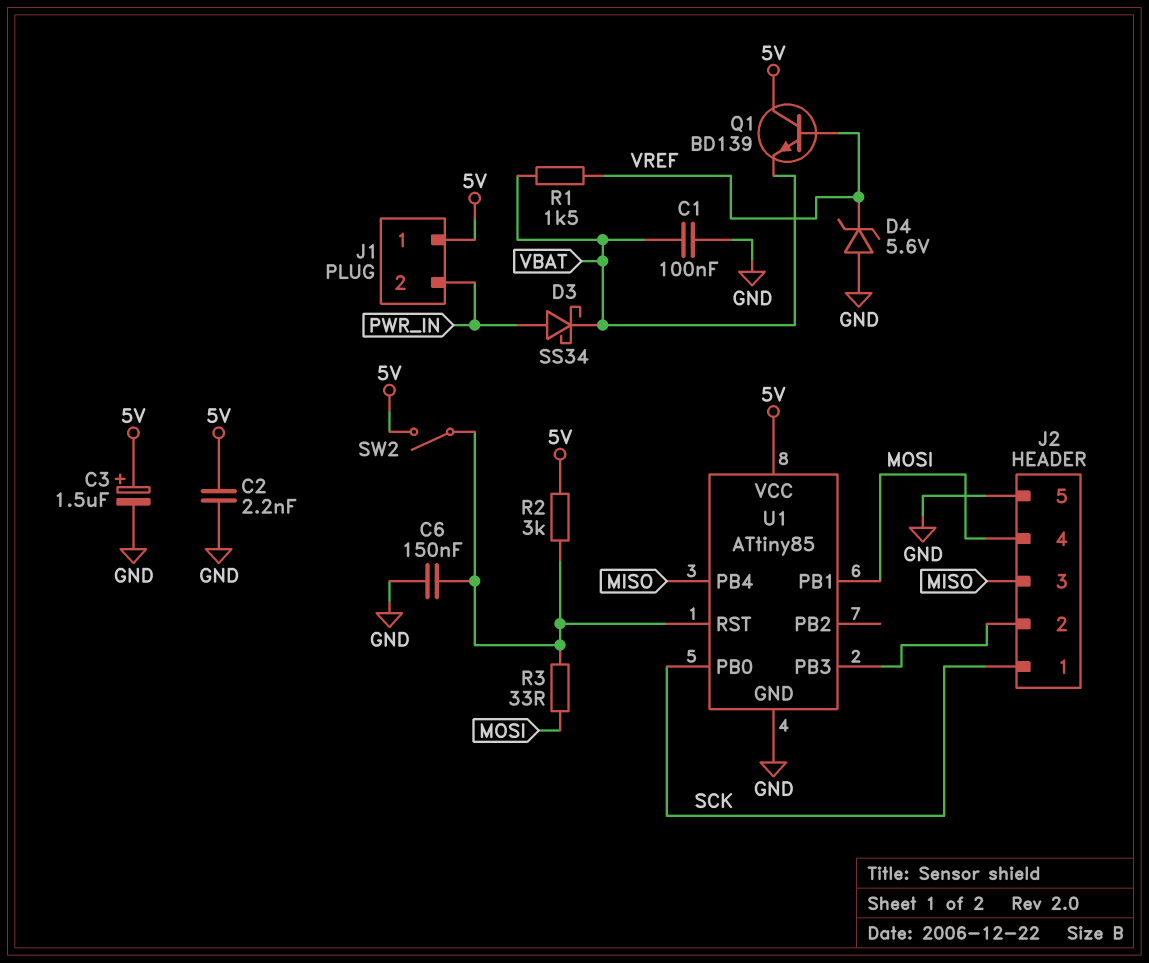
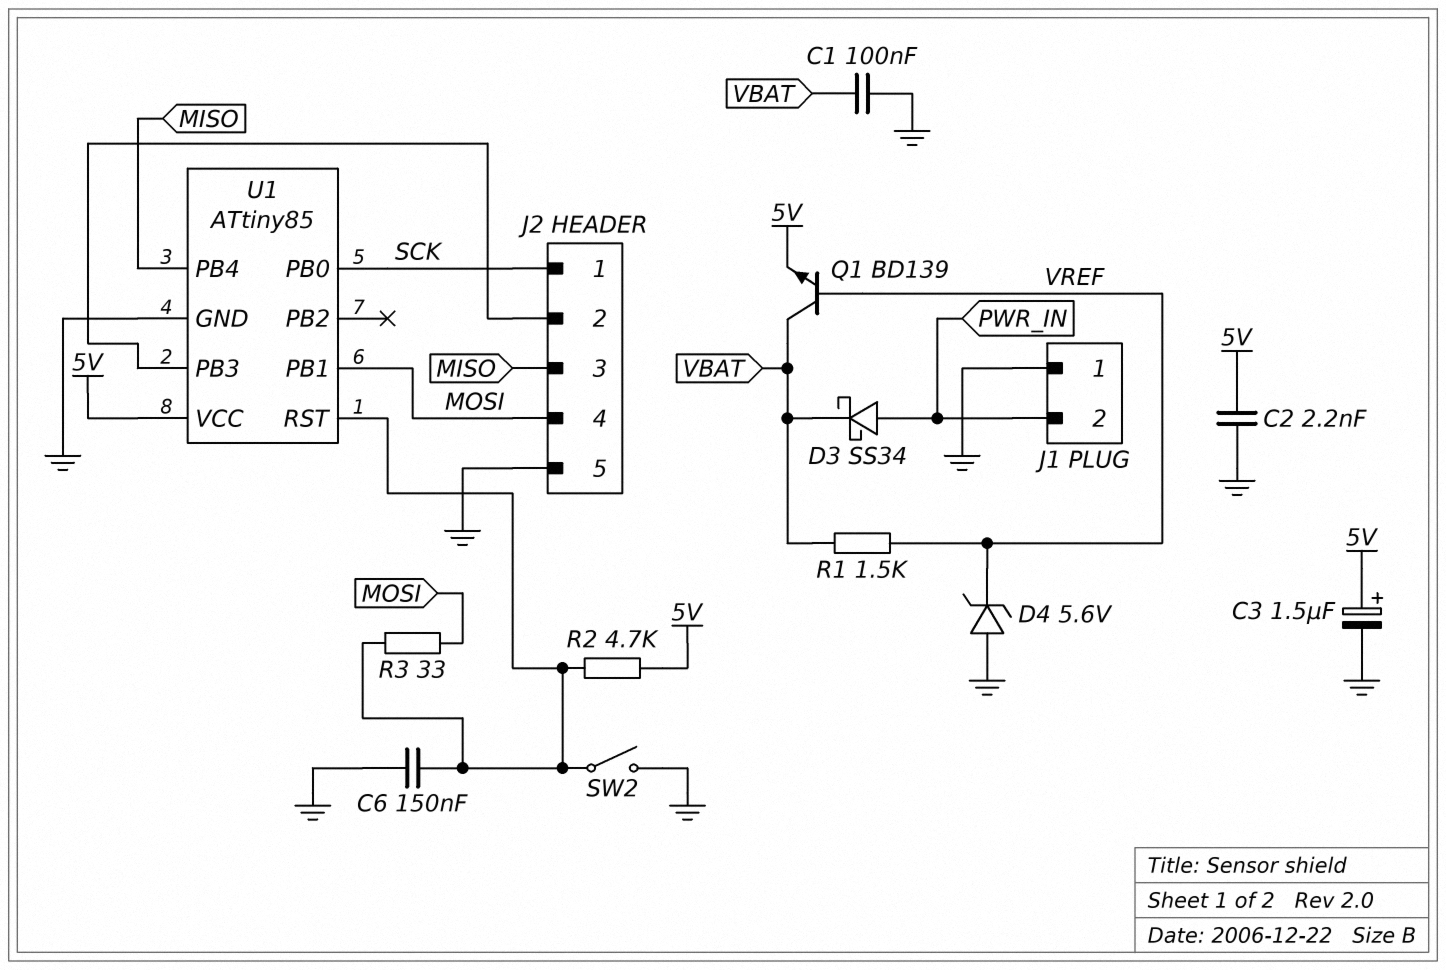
J1 pin 1: 5V -> GND
Q1: NPN BD139 (B VREF, C 5V, E VBAT) -> NPN BD139 (B VREF, C VBAT, E 5V)
R2: 3k (5V, U1/RST) -> 4.7k (5V, U1/RST)
SW2: switch (5V, U1/RST) -> switch (GND, U1/RST)

